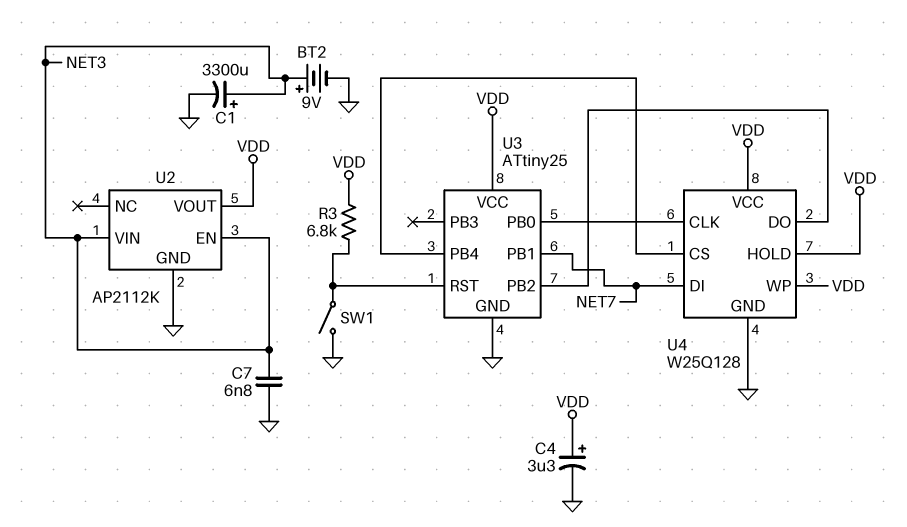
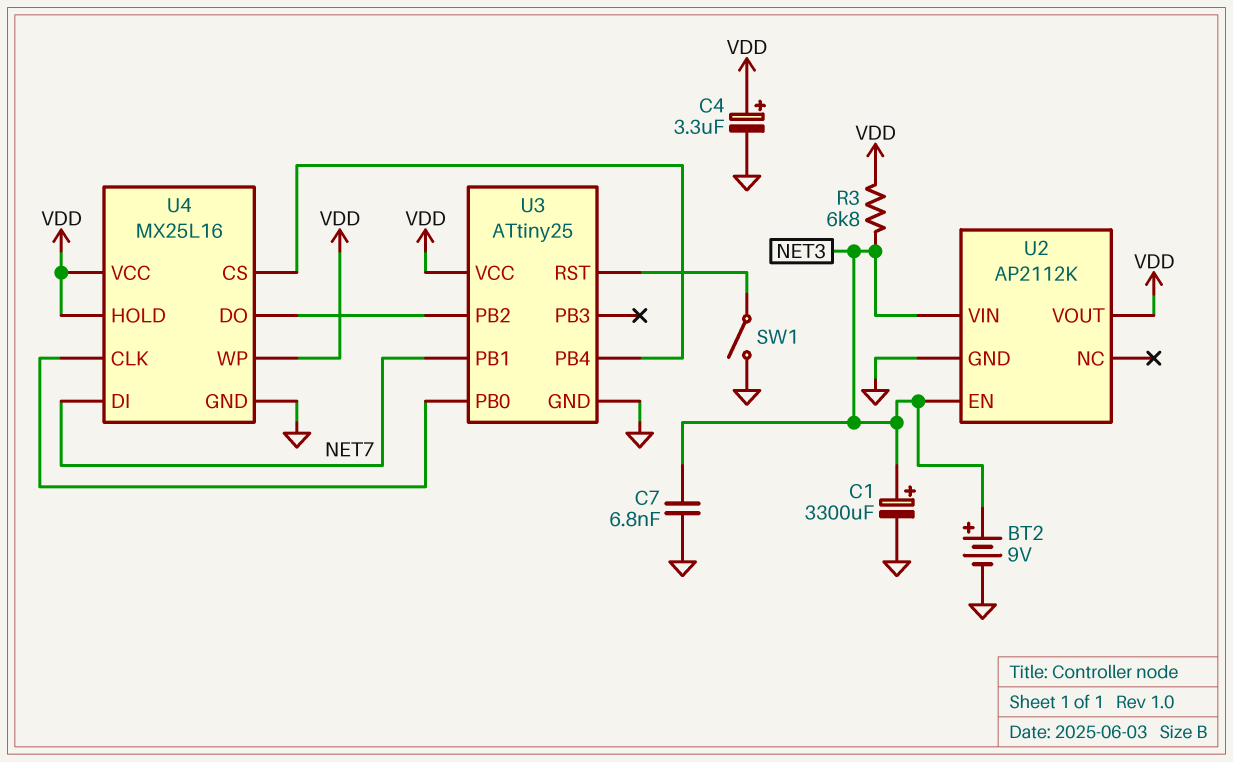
R3: 6.8k (U3/RST, VDD) -> 6.8k (NET3, VDD)
U4: W25Q128 -> MX25L16

